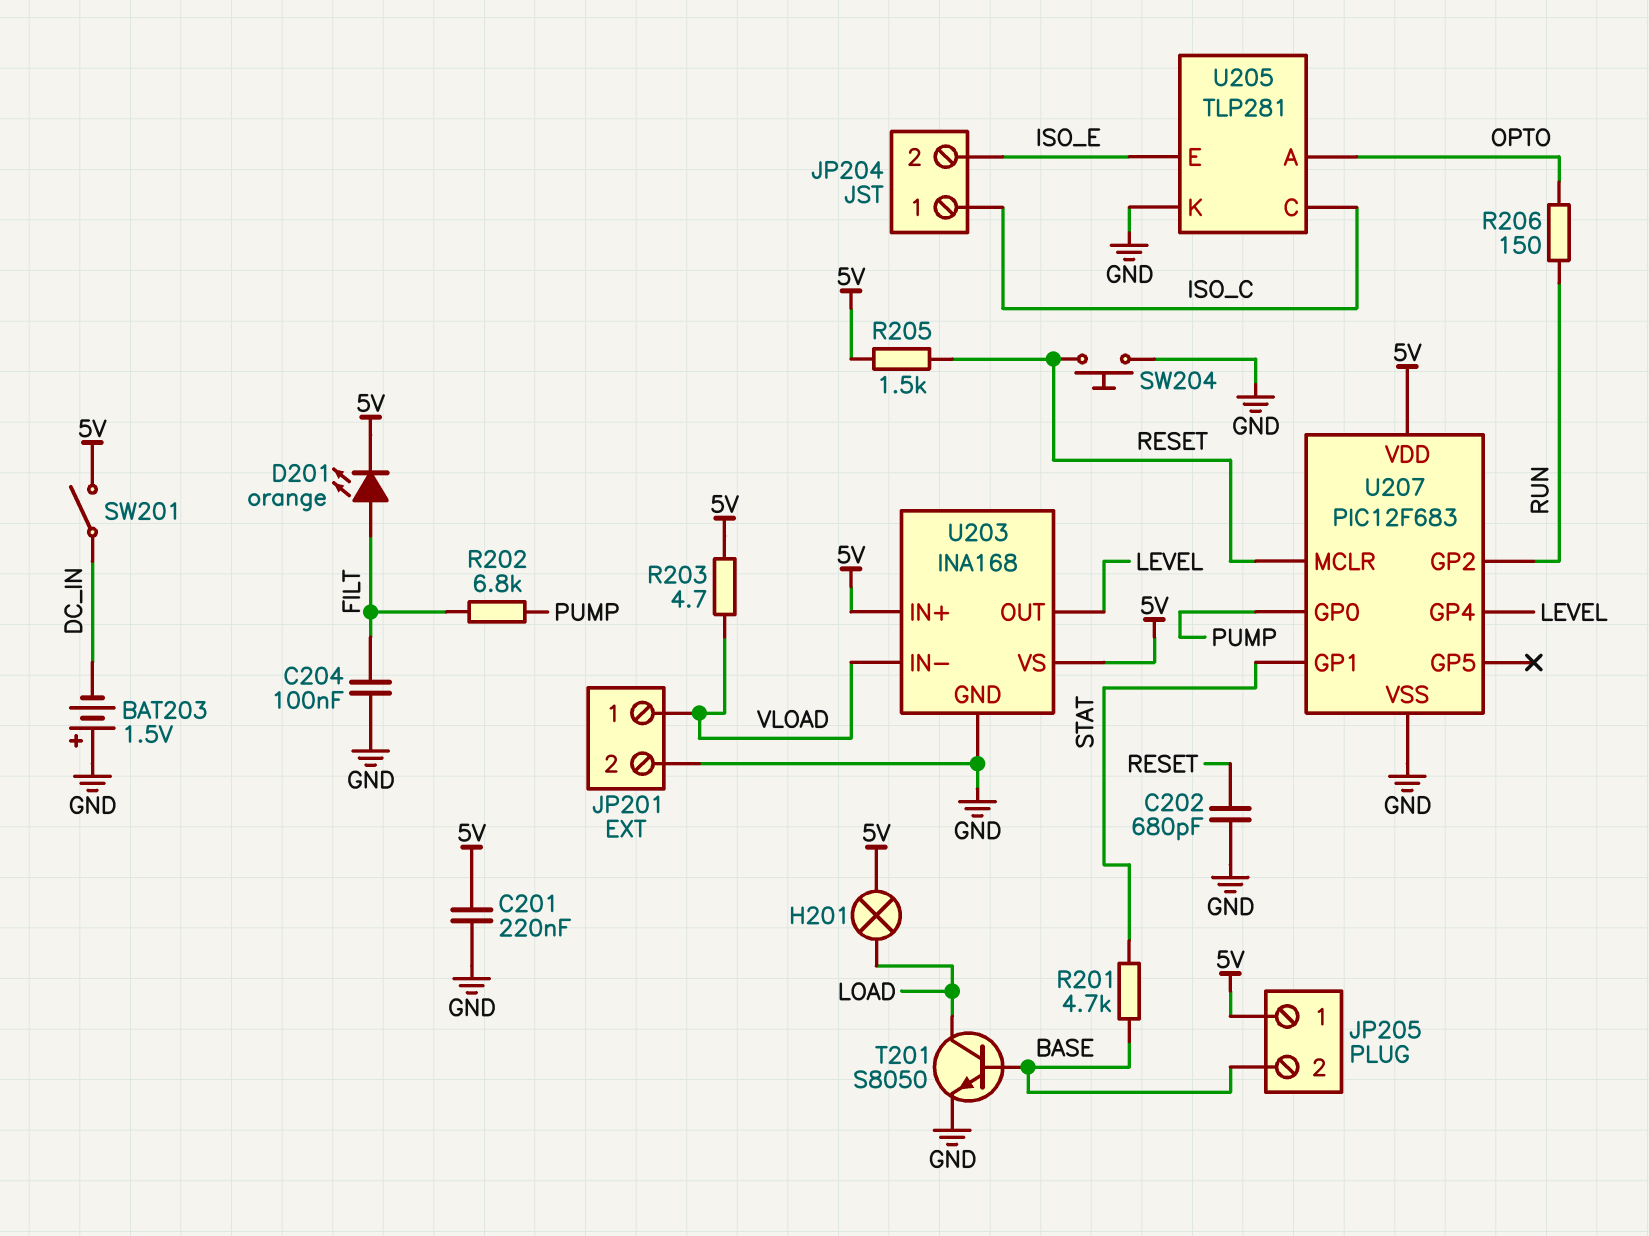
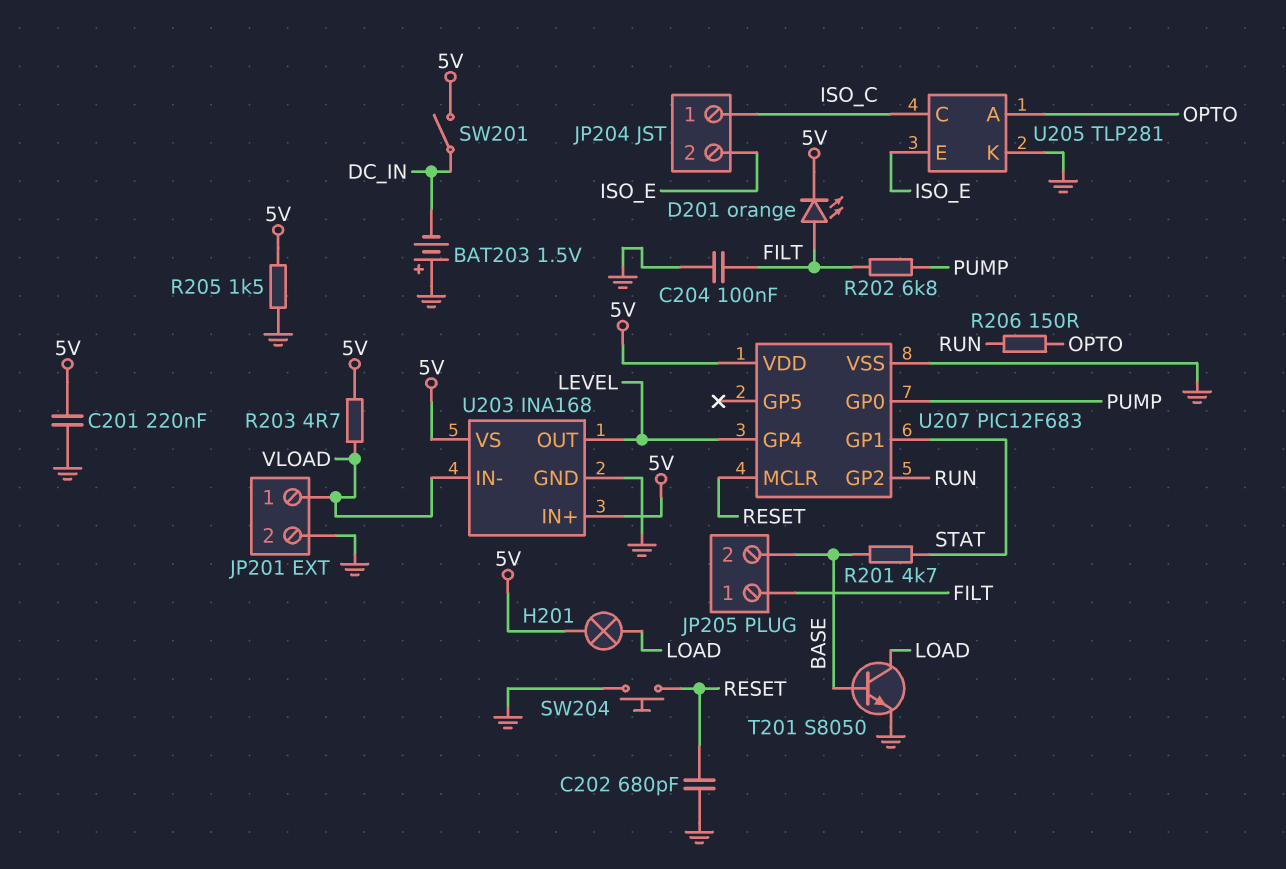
JP205 pin 1: 5V -> FILT
R205: 1.5k (5V, RESET) -> 1.5k (5V, GND)

